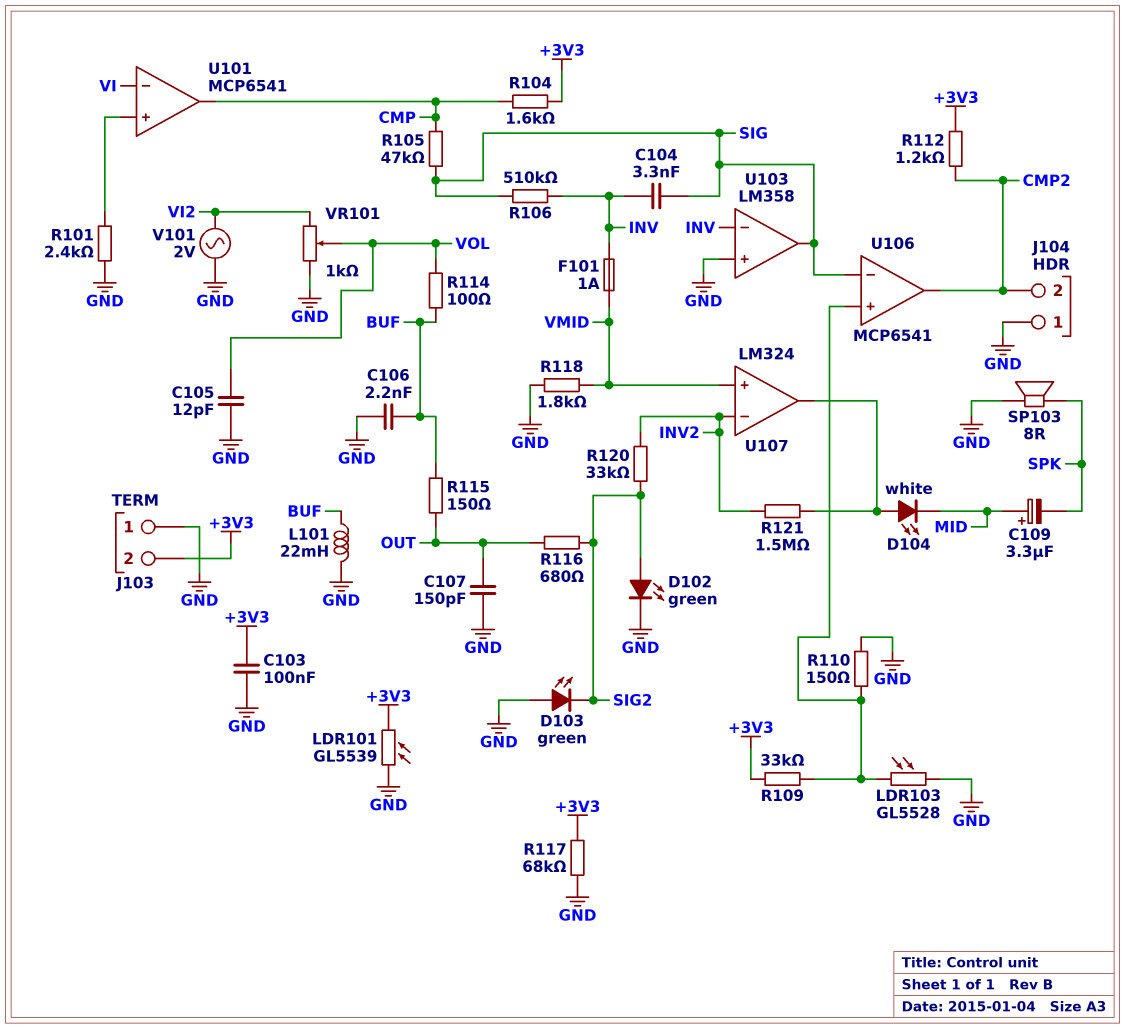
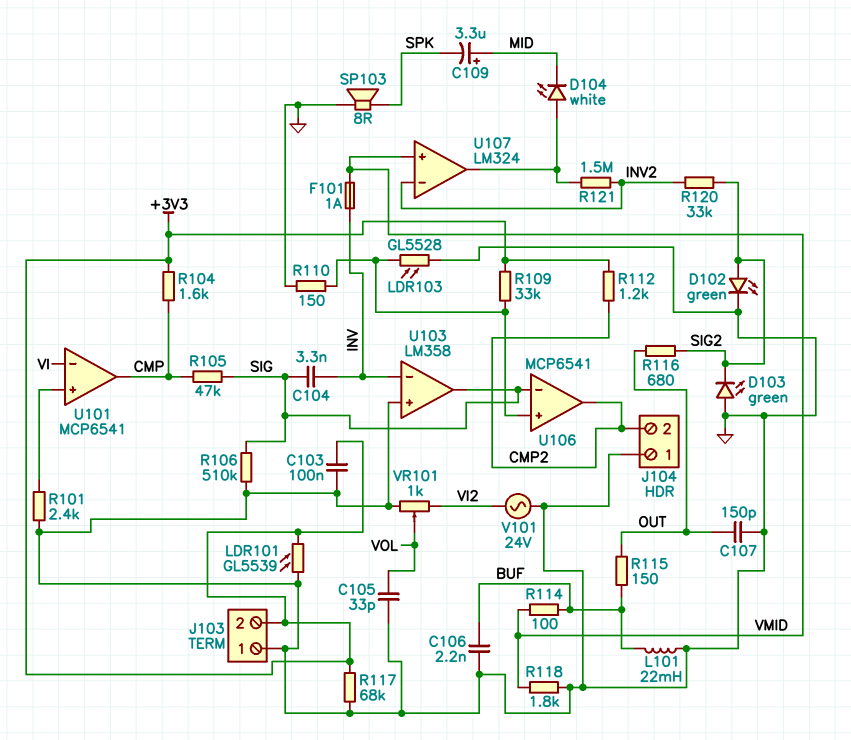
C105: 12pF (GND, VOL) -> 33pF (GND, VOL)
R106: 510k (INV, SIG) -> 510k (GND, SIG)
R114: 100 (BUF, VOL) -> 100 (BUF, VMID)
V101: AC 2V (GND, VI2) -> AC 24V (GND, VI2)

